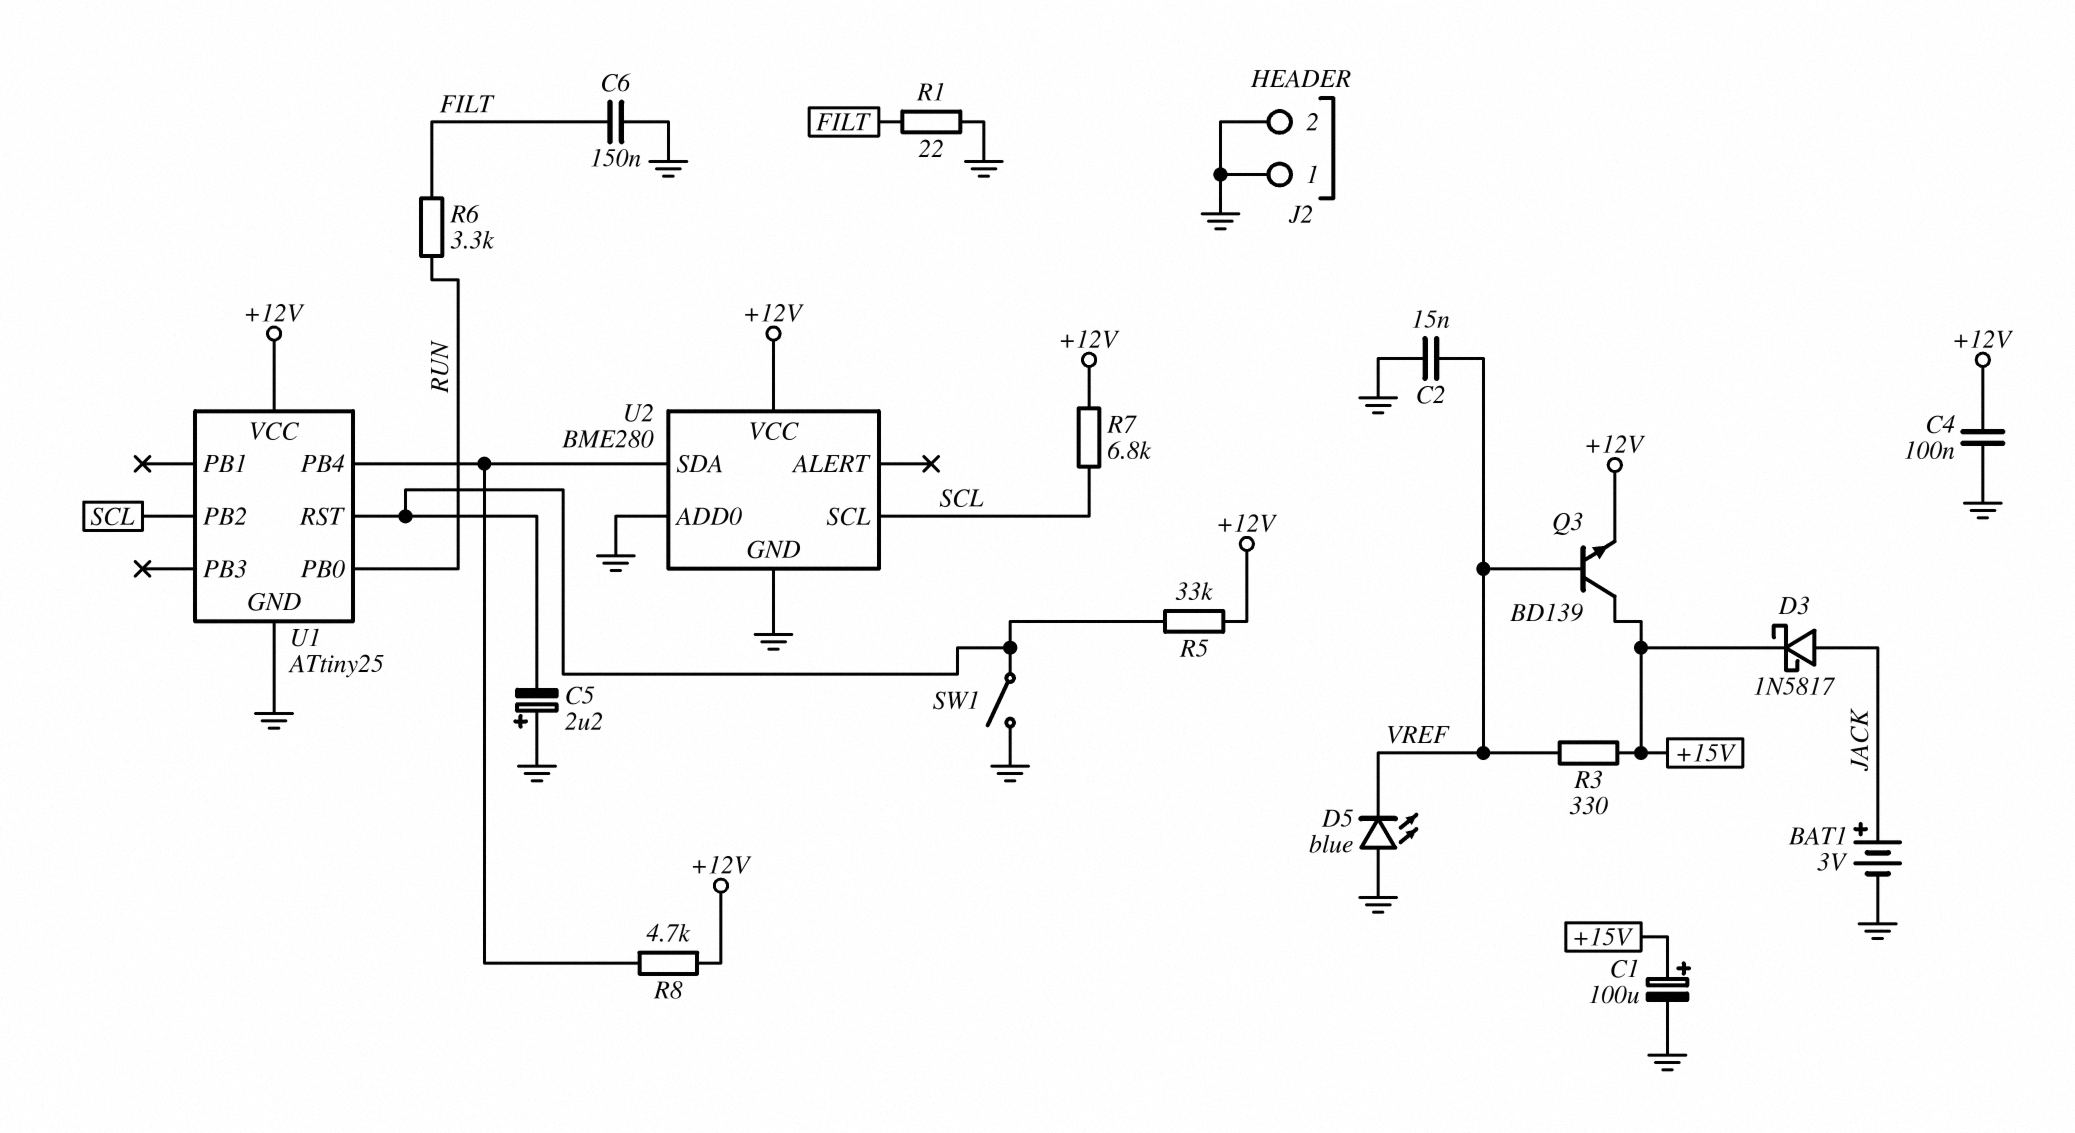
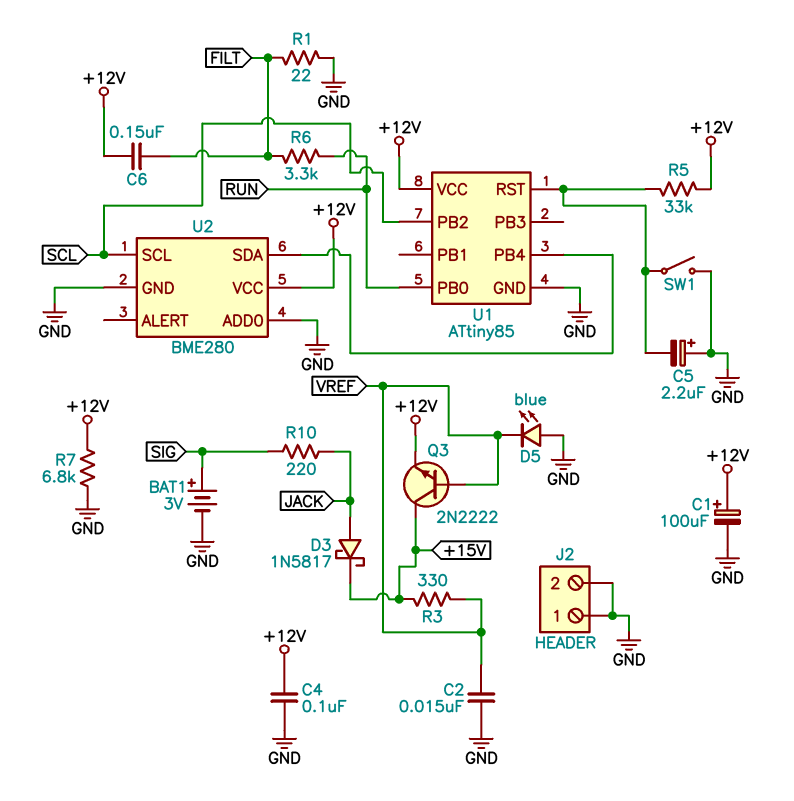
BAT1: 3V (plus JACK, minus GND) -> 3V (plus SIG, minus GND)
C1: 100uF (plus +15V, minus GND) -> 100uF (plus +12V, minus GND)
C6: 150nF (FILT, GND) -> 150nF (+12V, FILT)
Q3: NPN BD139 (B VREF, C +15V, E +12V) -> NPN 2N2222 (B VREF, C +15V, E +12V)
R7: 6.8k (+12V, SCL) -> 6.8k (+12V, GND)
R8: 4.7k (+12V, U1/PB4) -> none
R10: none -> 220 (JACK, SIG)
U1: ATtiny25 -> ATtiny85

